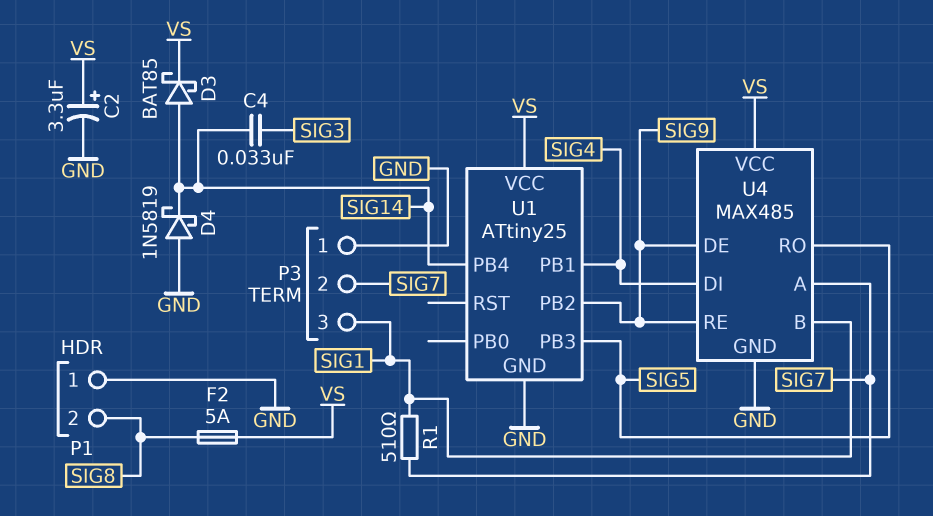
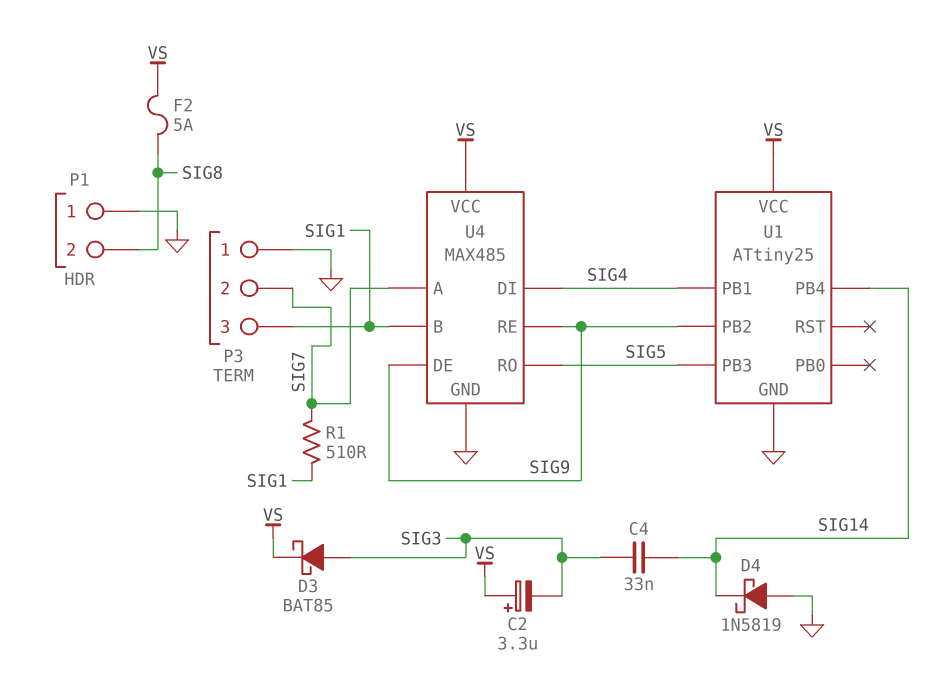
C2: 3.3uF (plus VS, minus GND) -> 3.3uF (plus VS, minus SIG3)
D3: schottky BAT85 (A SIG14, K VS) -> schottky BAT85 (A SIG3, K VS)

